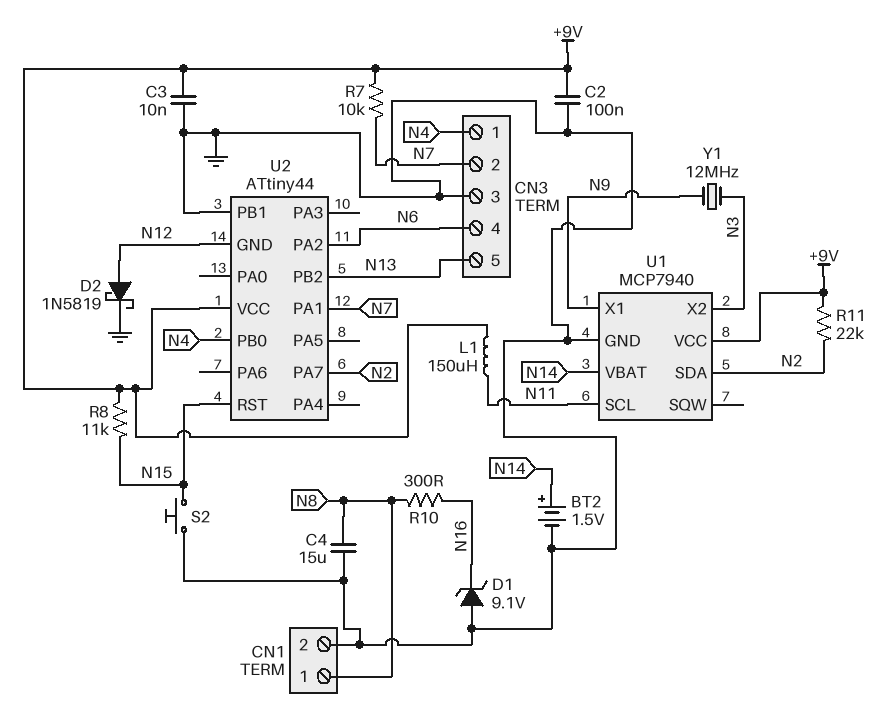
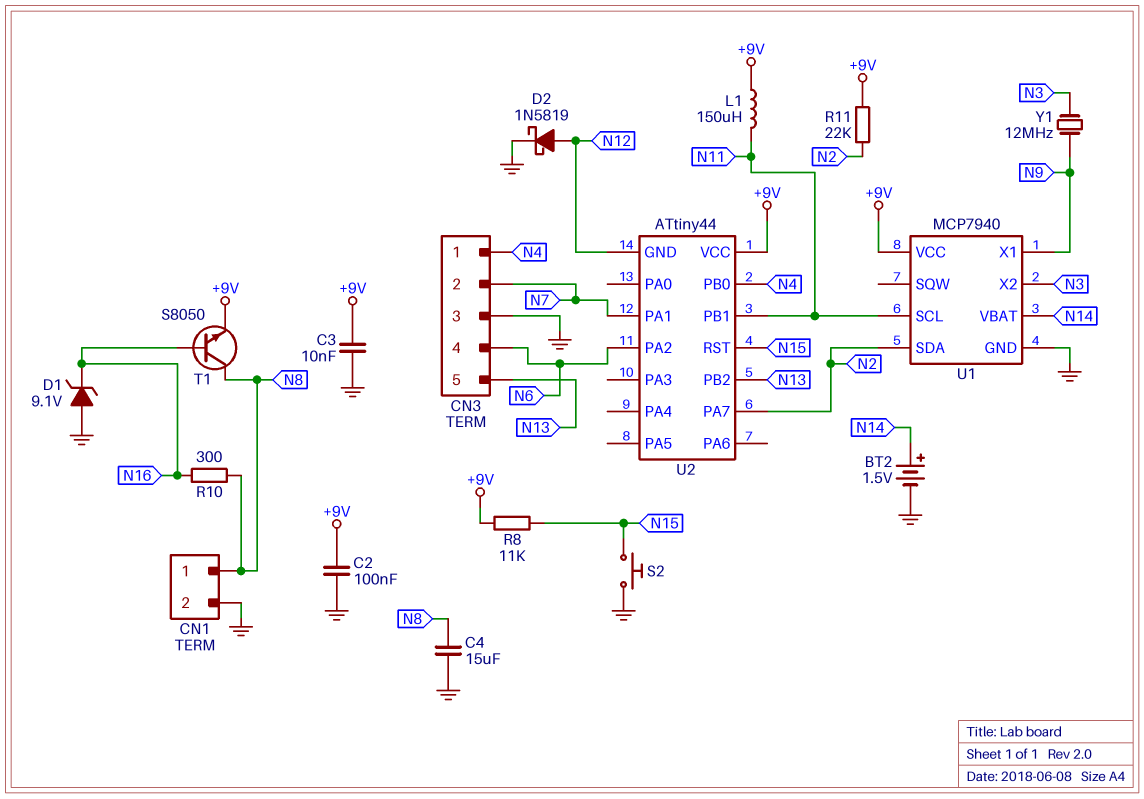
R7: 10k (+9V, N7) -> none
T1: none -> NPN S8050 (B N16, C N8, E +9V)
U2 pin PB1: GND -> N11

